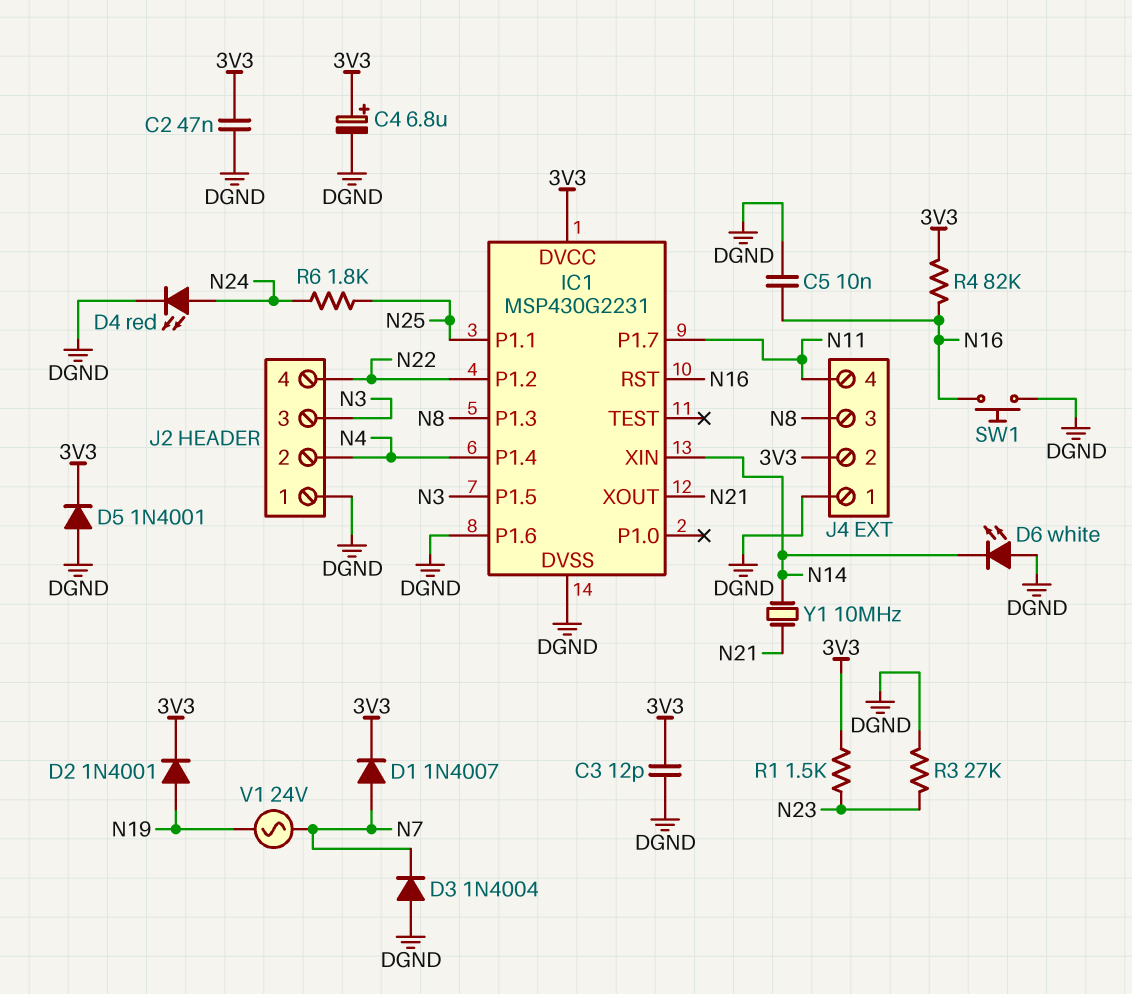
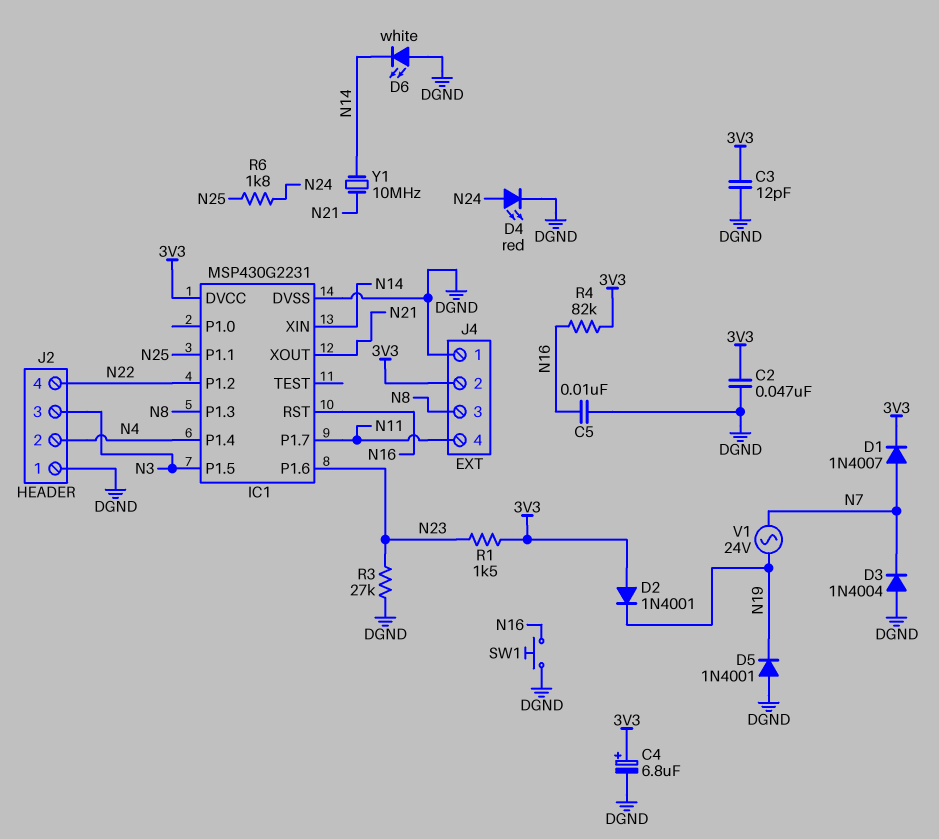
D2: diode 1N4001 (A N19, K 3V3) -> diode 1N4001 (A 3V3, K N19)
D5: diode 1N4001 (A DGND, K 3V3) -> diode 1N4001 (A DGND, K N19)
IC1 pin P1.6: DGND -> N23

